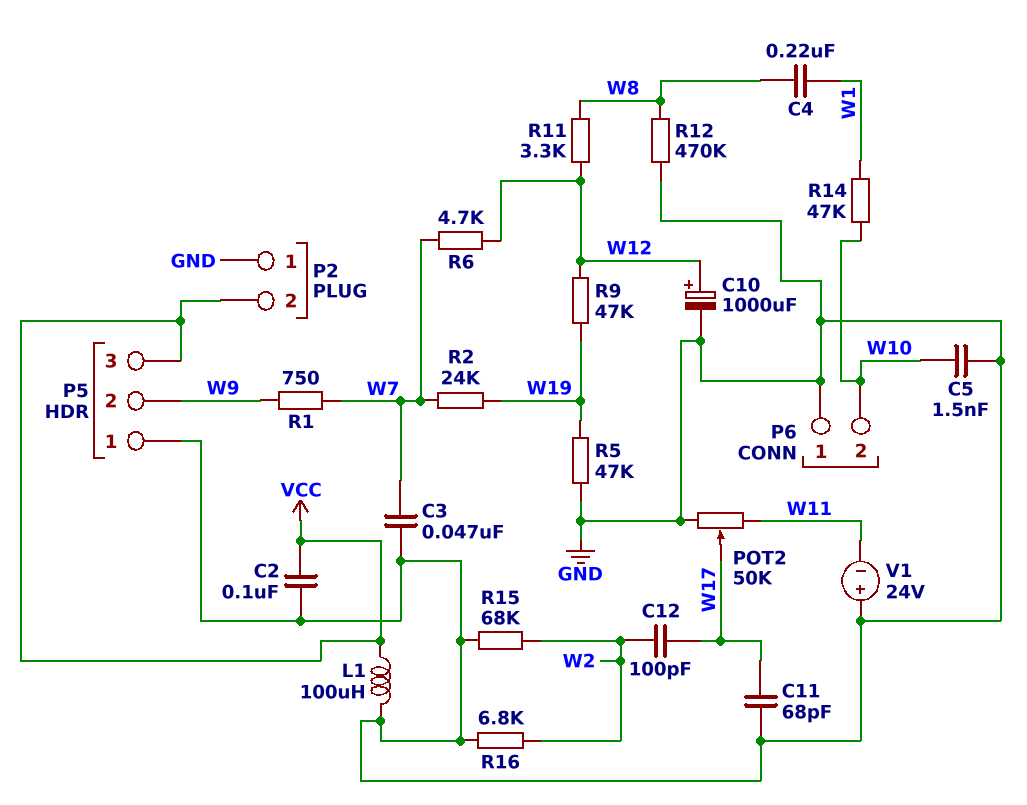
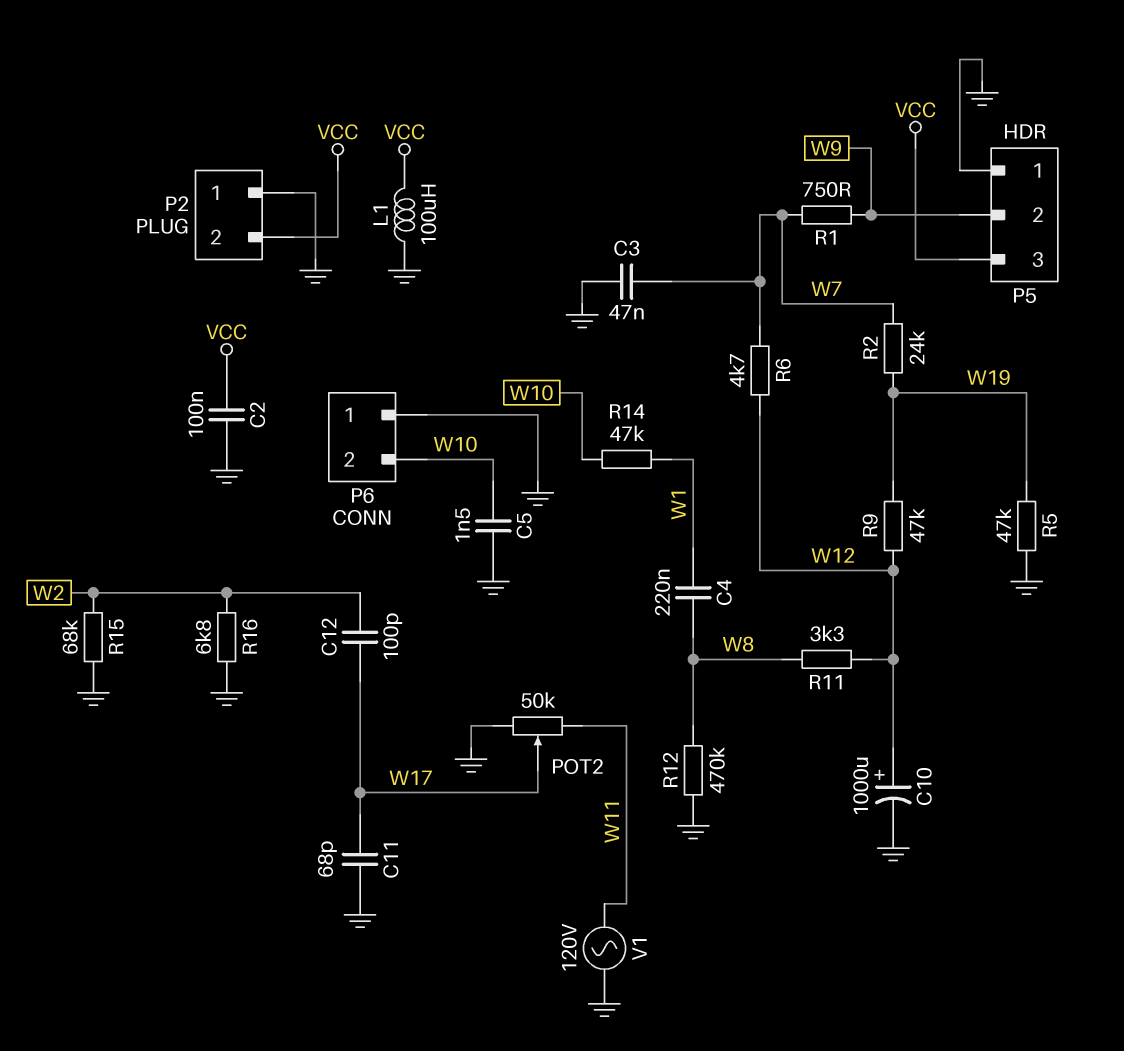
V1: 24V (plus GND, minus W11) -> AC 120V (GND, W11)

